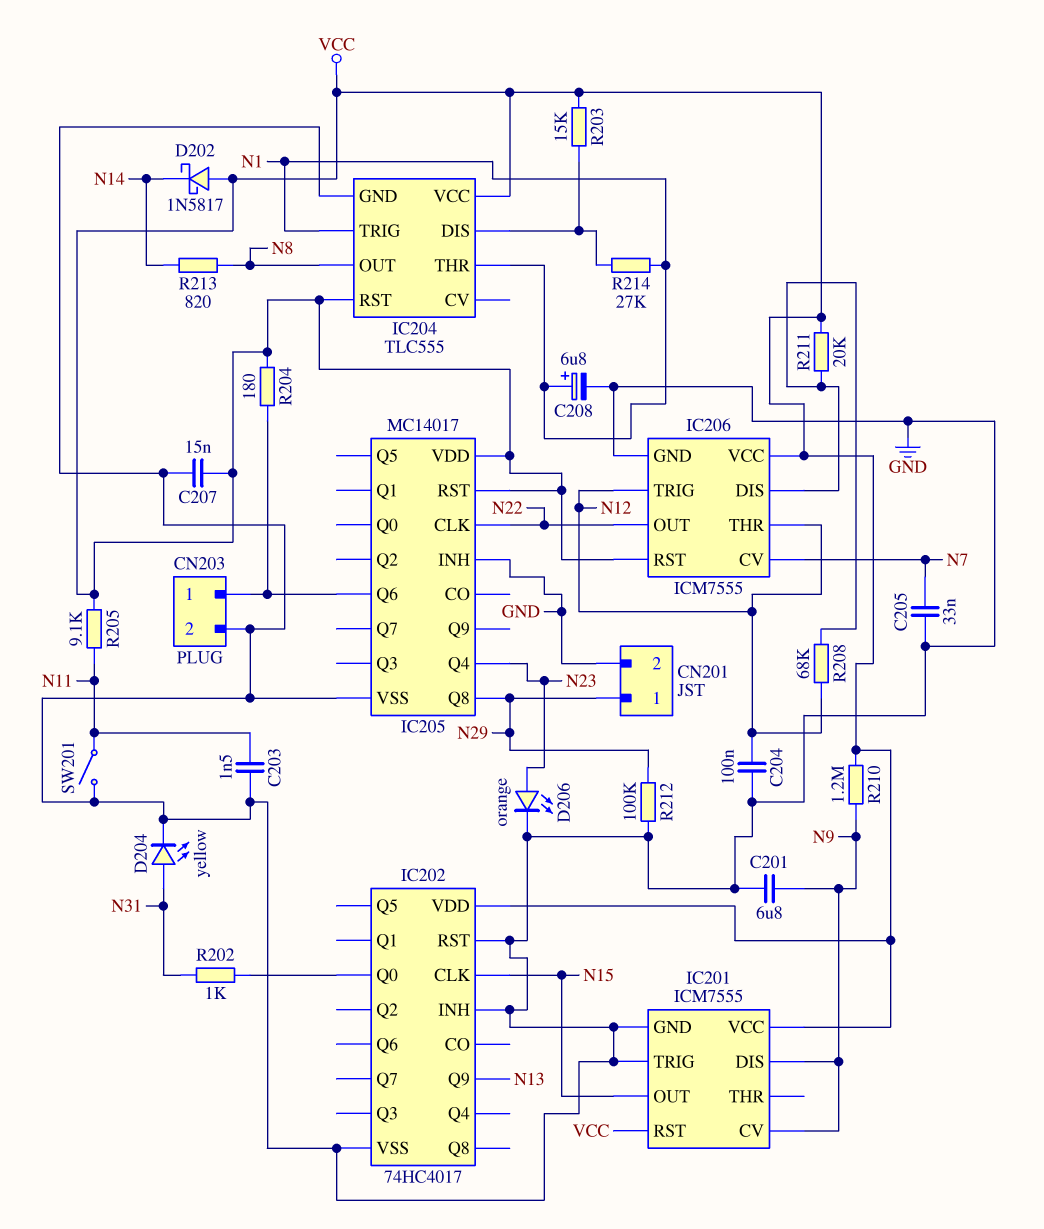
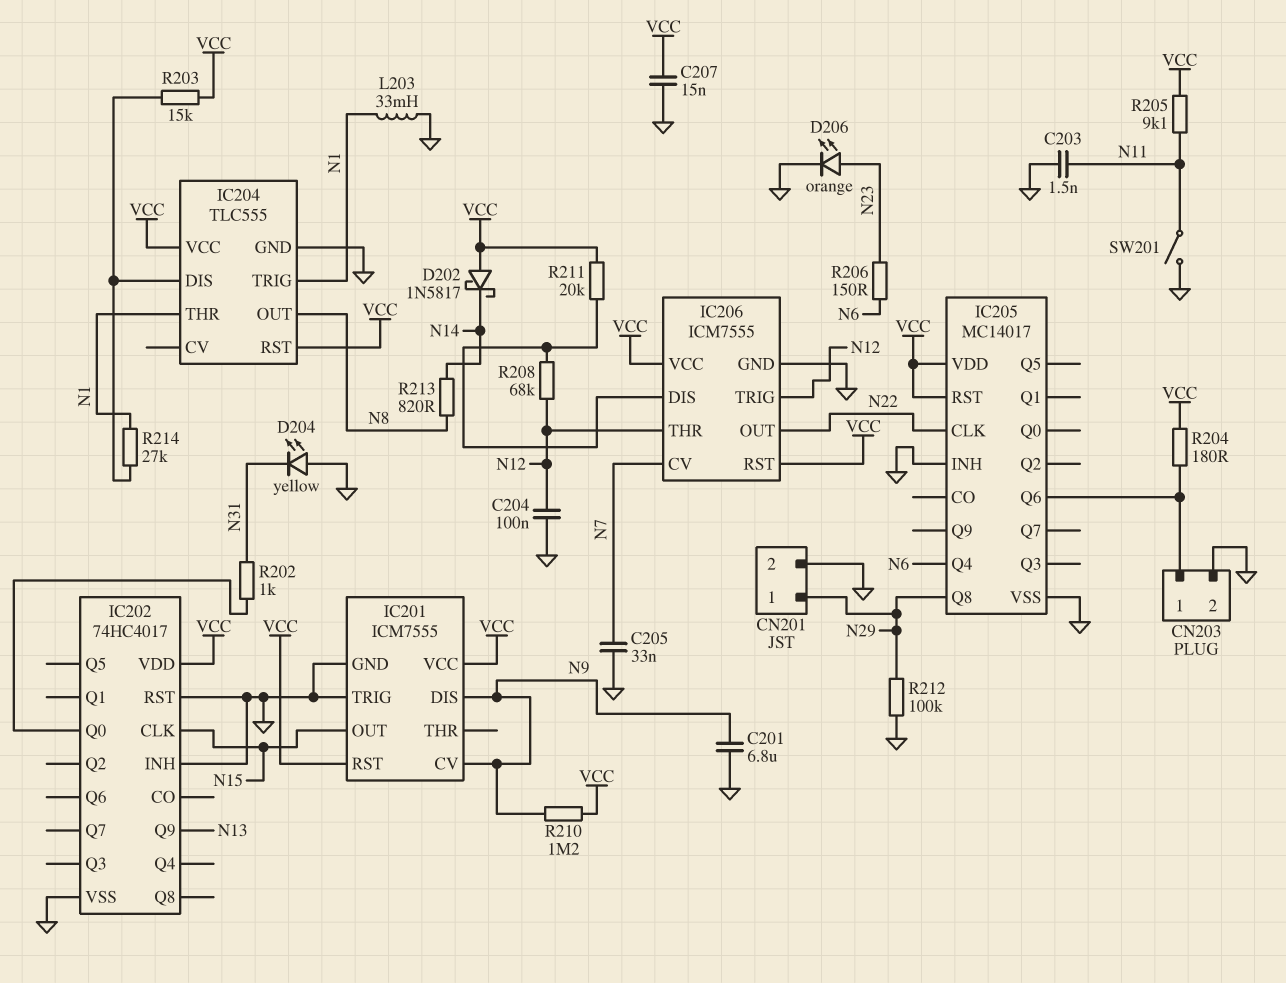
C208: 6.8uF (plus N1, minus GND) -> none
D204: LED yellow (A N31, K GND) -> LED yellow (A GND, K N31)
IC205 pin Q4: N23 -> N6
L203: none -> 33mH (GND, N1)
R206: none -> 150 (N6, N23)

